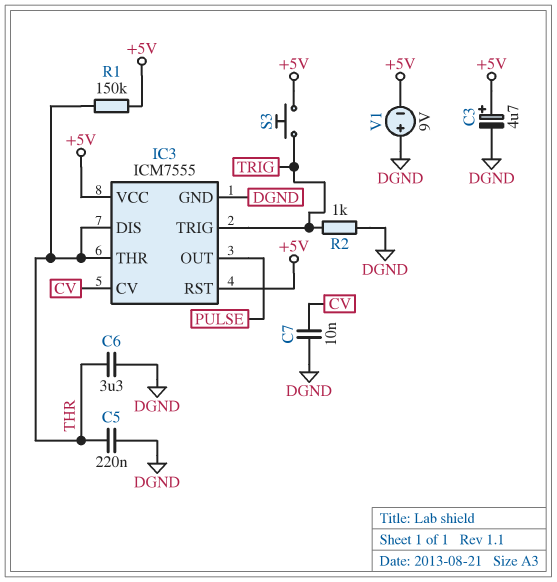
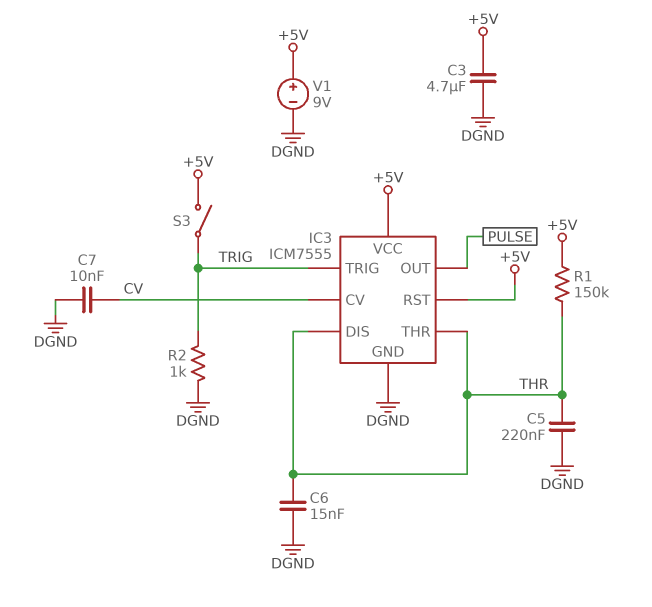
C3: 4.7uF (plus +5V, minus DGND) -> 4.7uF (+5V, DGND)
C6: 3.3uF (DGND, THR) -> 15nF (DGND, THR)
S3: button (+5V, TRIG) -> switch (+5V, TRIG)
V1: 9V (plus DGND, minus +5V) -> 9V (plus +5V, minus DGND)

